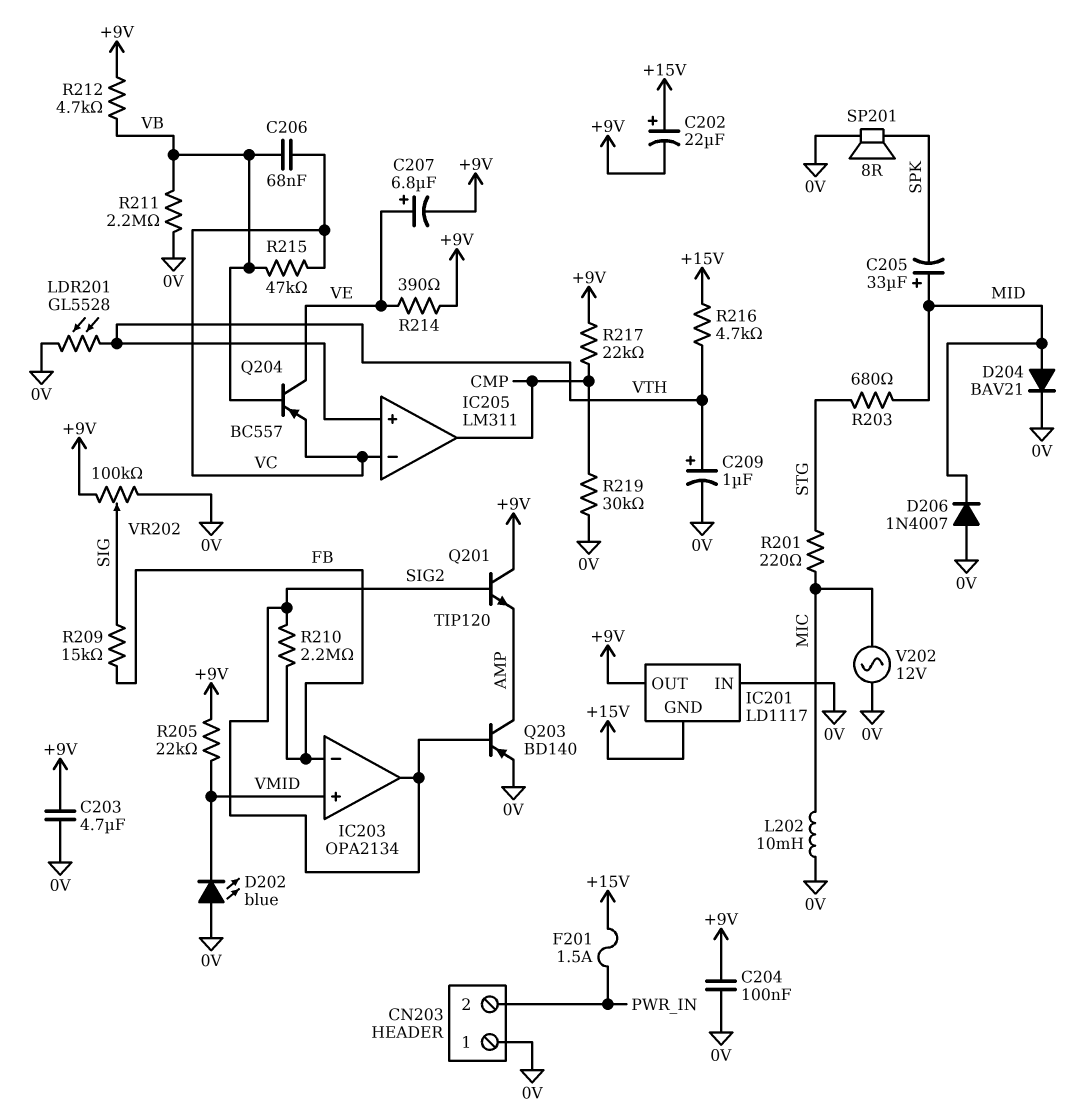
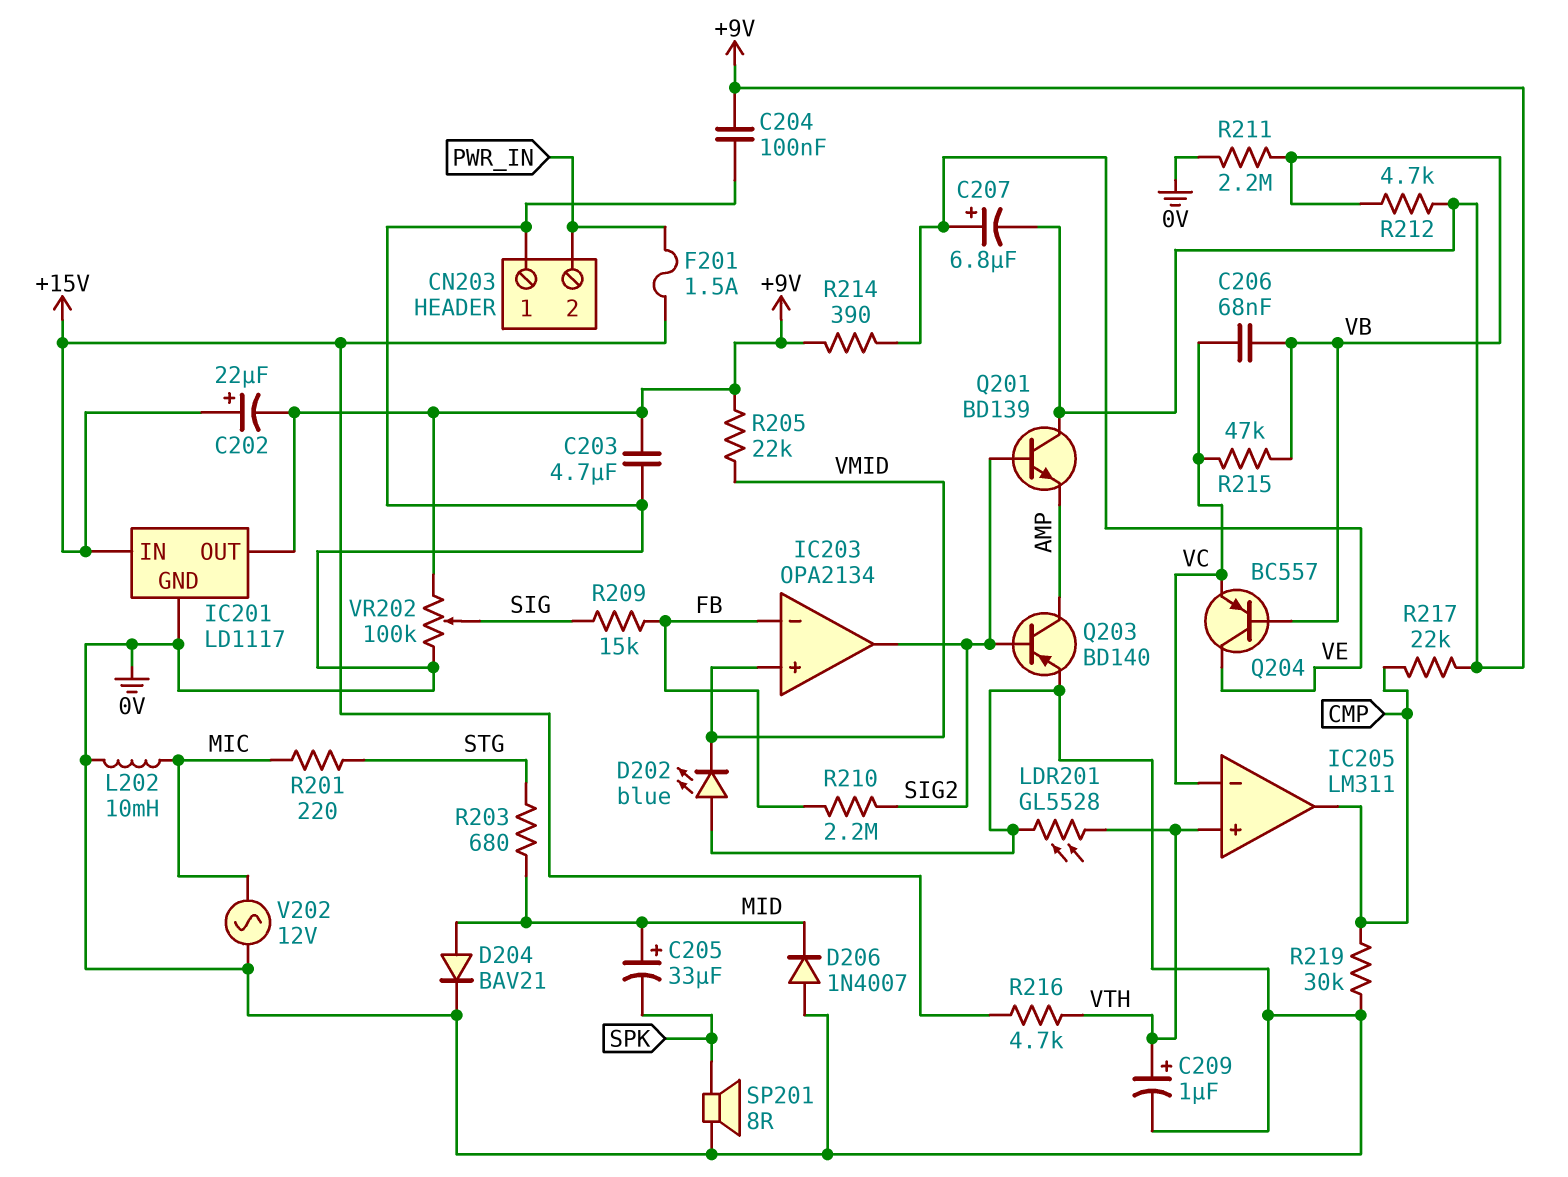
IC201 pin GND: +15V -> 0V
IC201 pin IN: 0V -> +15V
Q201: NPN TIP120 (B SIG2, C +9V, E AMP) -> NPN BD139 (B SIG2, C +9V, E AMP)

